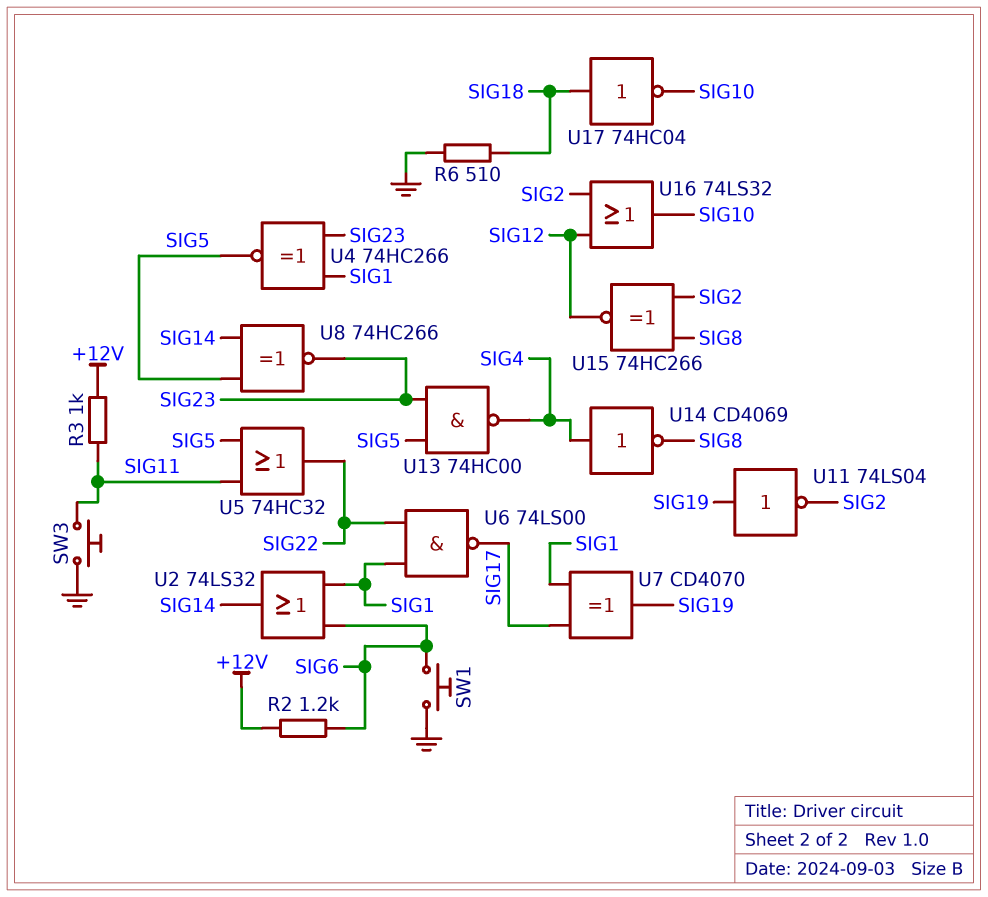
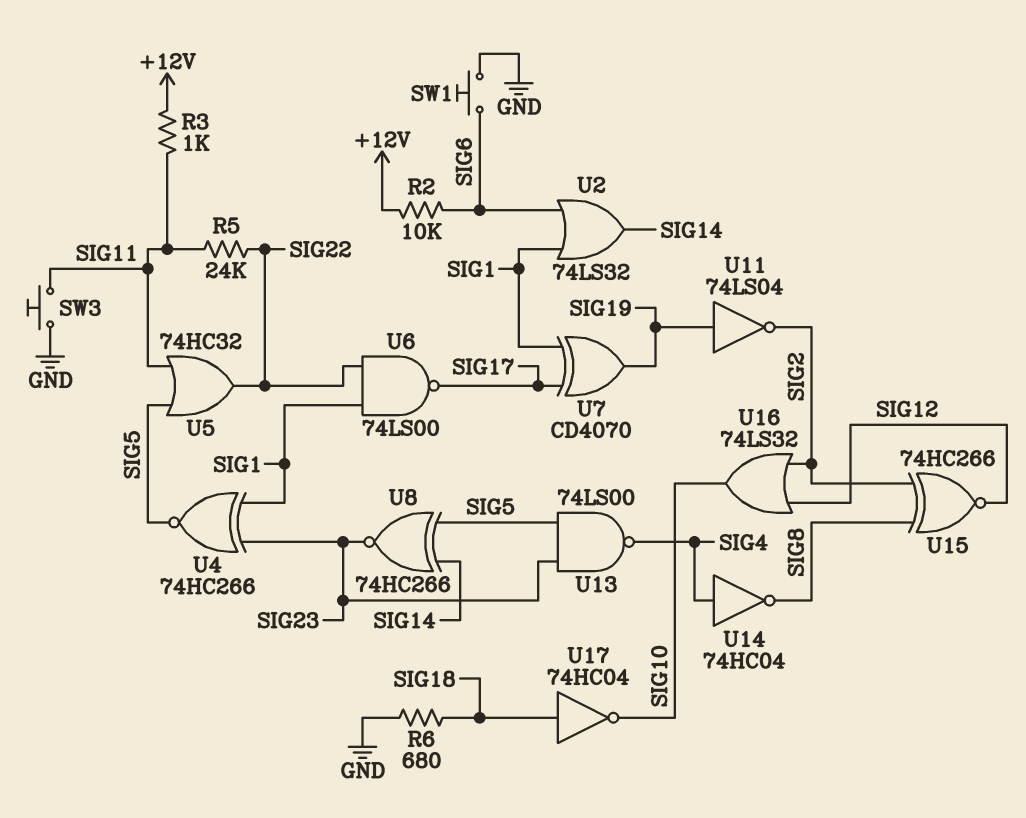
R2: 1.2k (+12V, SIG6) -> 10k (+12V, SIG6)
R5: none -> 24k (SIG11, SIG22)
R6: 510 (GND, SIG18) -> 680 (GND, SIG18)
U13: NAND 74HC00 (in SIG5, in SIG23, out SIG4) -> NAND 74LS00 (in SIG5, in SIG23, out SIG4)
U14: NOT CD4069 (in SIG4, out SIG8) -> NOT 74HC04 (in SIG4, out SIG8)

